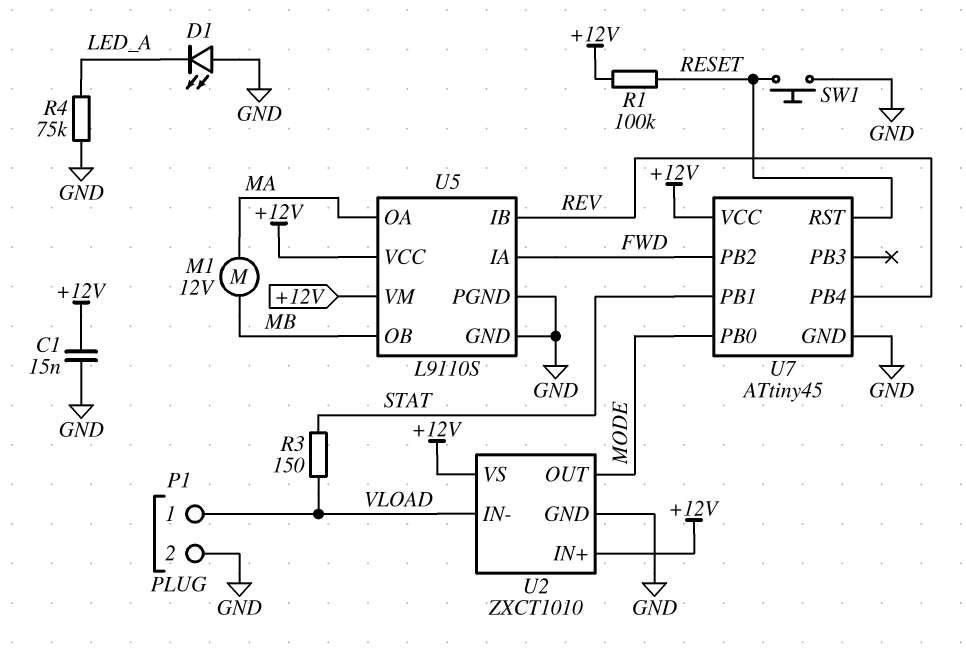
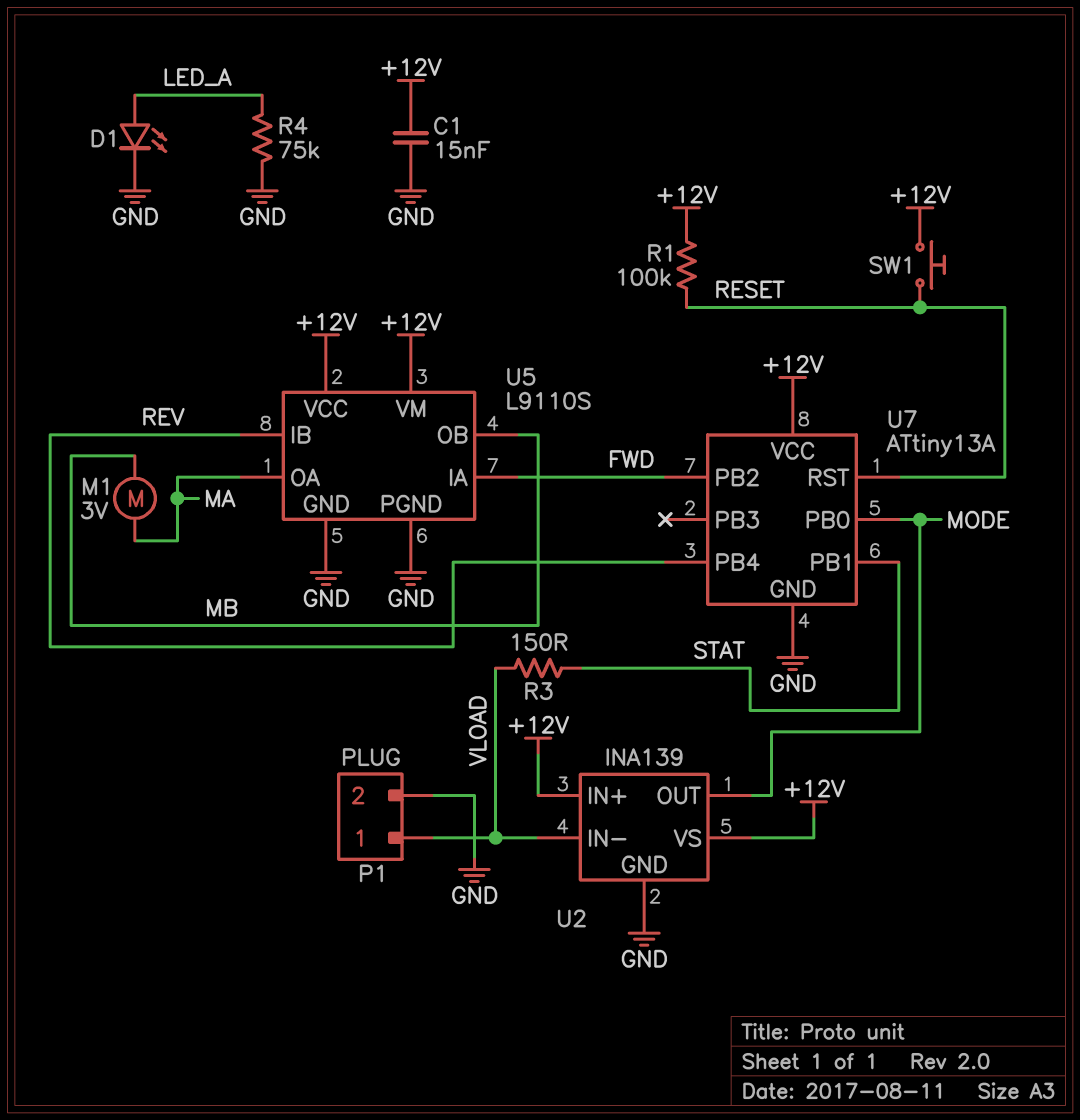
D1: LED (A GND, K LED_A) -> LED (A LED_A, K GND)
M1: motor 12V (MA, MB) -> motor 3V (MA, MB)
SW1: button (GND, RESET) -> button (+12V, RESET)
U2: ZXCT1010 -> INA139
U7: ATtiny45 -> ATtiny13A

